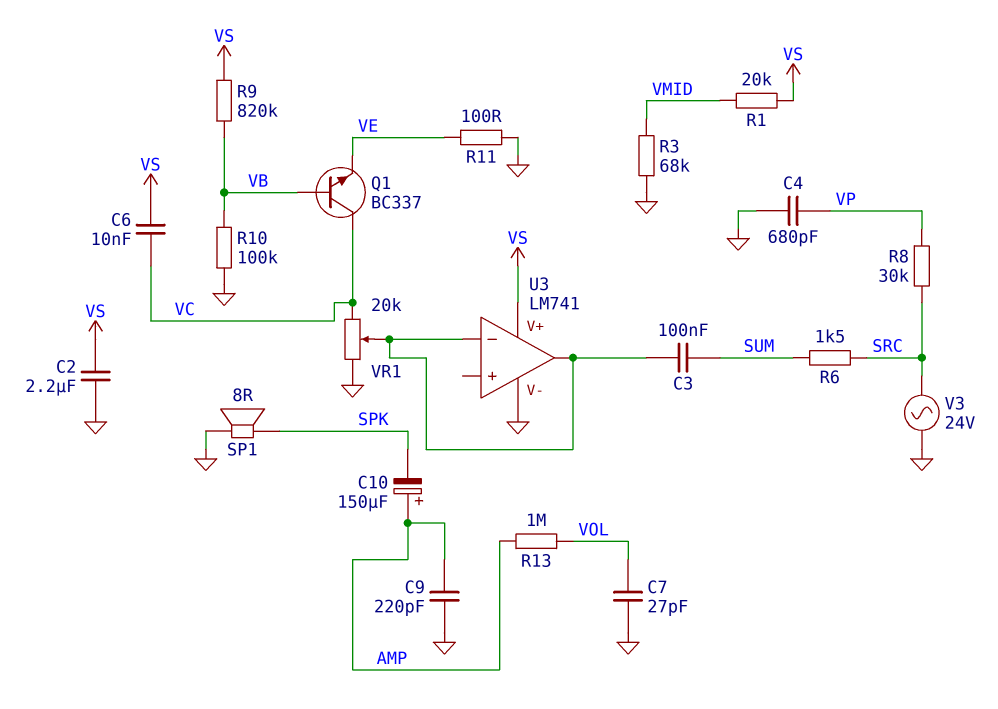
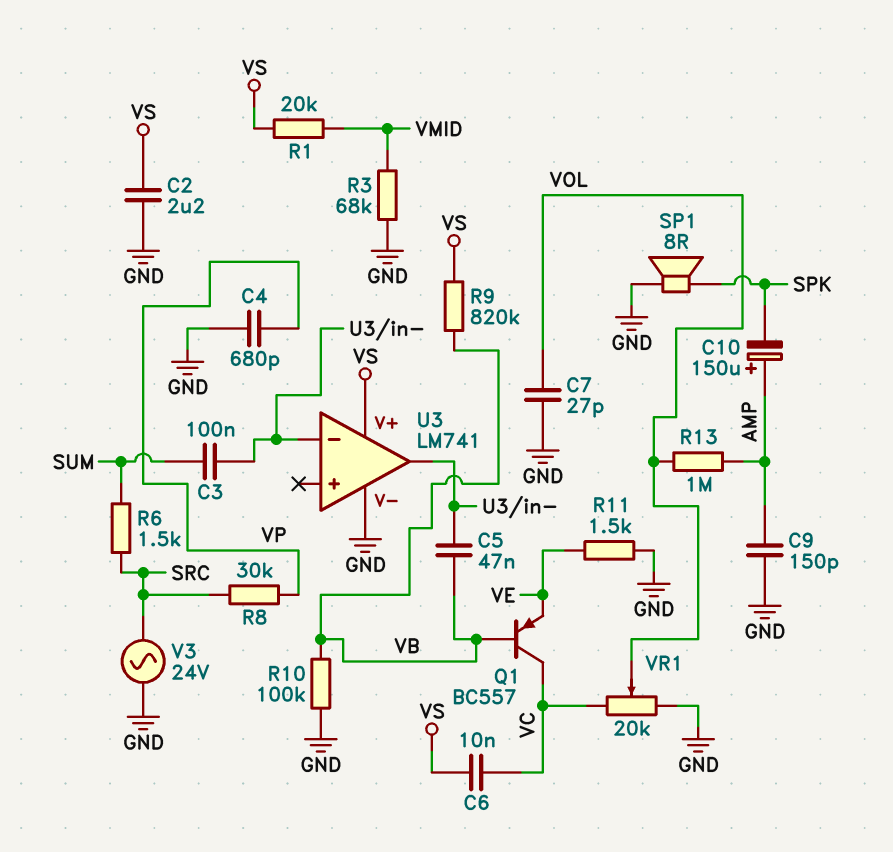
C5: none -> 47nF (U3/in-, VB)
C9: 220pF (AMP, GND) -> 150pF (AMP, GND)
Q1: NPN BC337 (B VB, C VC, E VE) -> PNP BC557 (B VB, C VC, E VE)
R11: 100 (GND, VE) -> 1.5k (GND, VE)
VR1: 20k (GND, VC, wiper U3/in-) -> 20k (GND, VC, wiper VOL)

